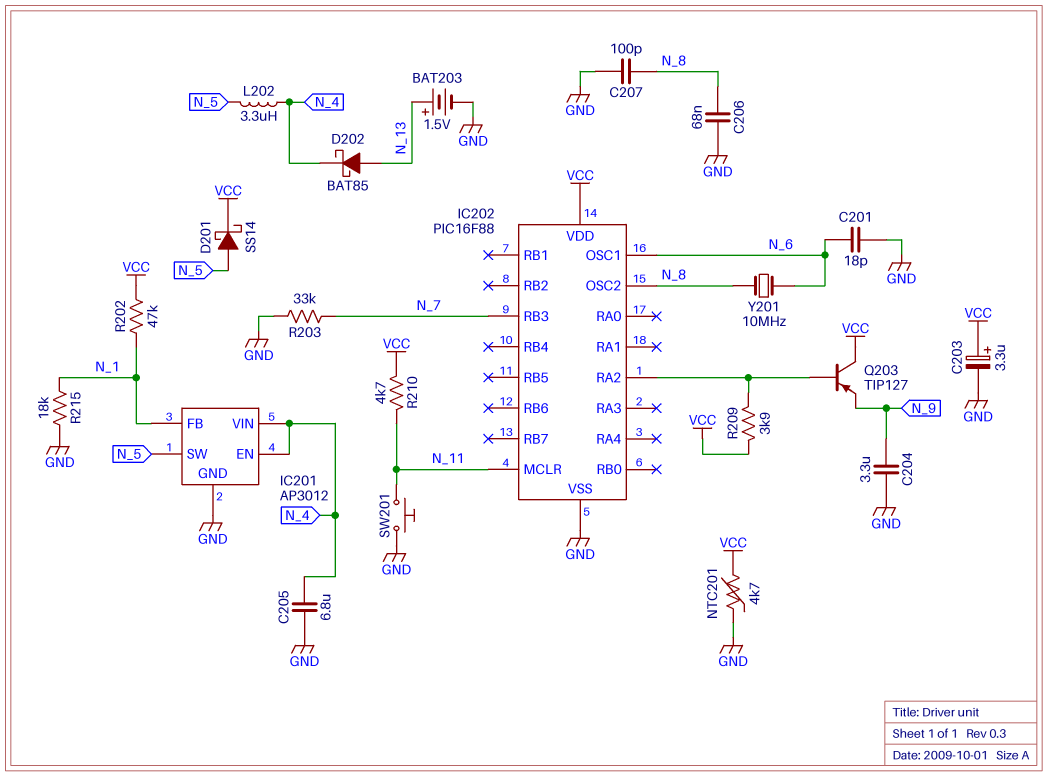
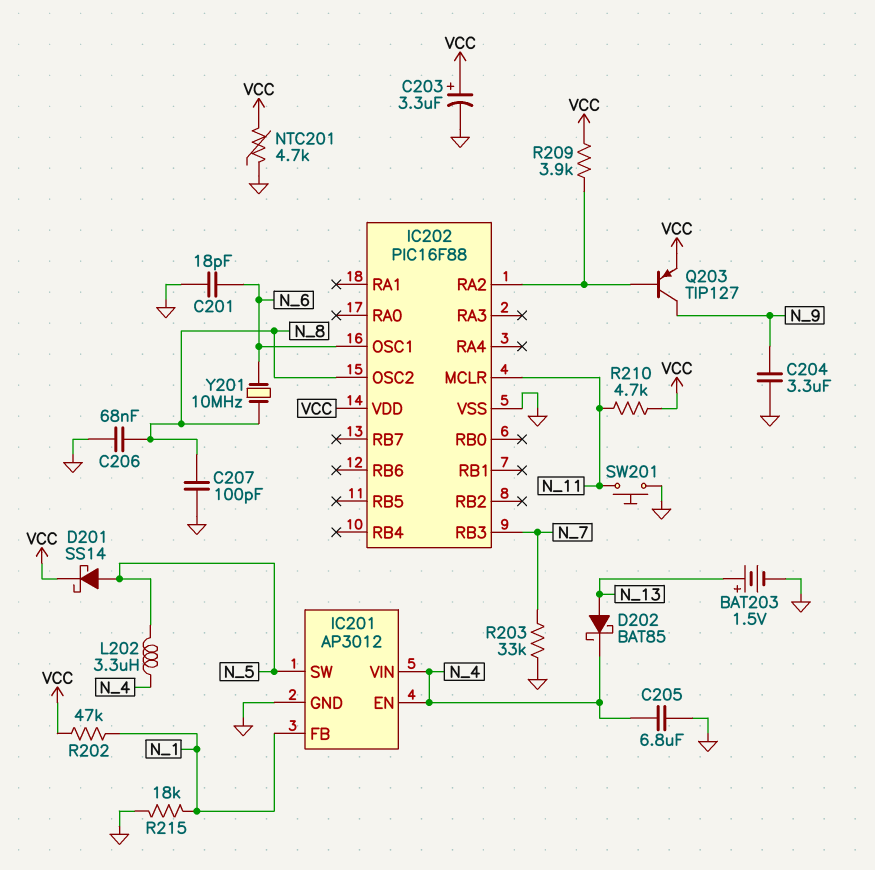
Q203: PNP TIP127 (B IC202/RA2, C VCC, E N_9) -> PNP TIP127 (B IC202/RA2, C N_9, E VCC)

